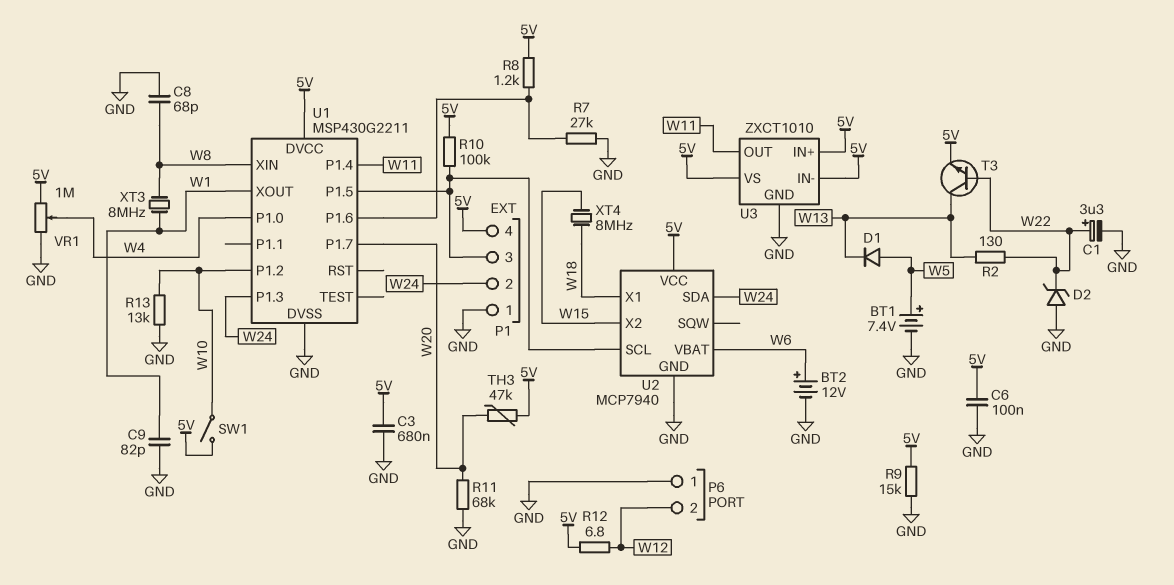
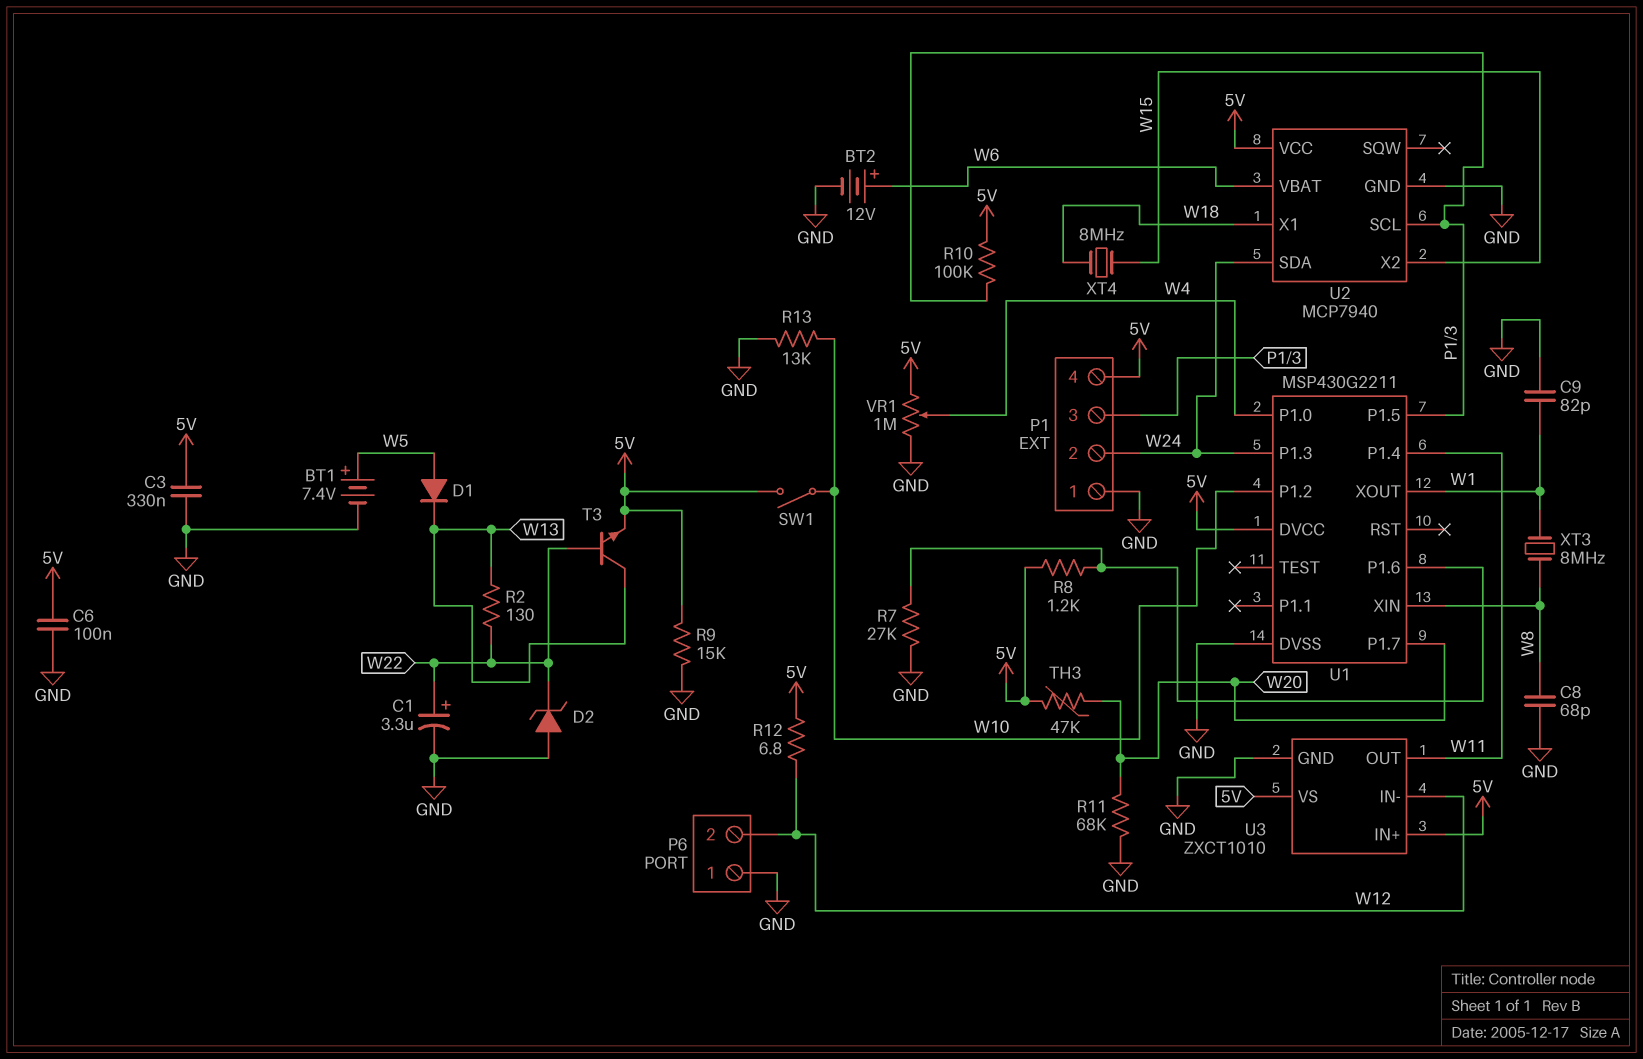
C3: 680nF (5V, GND) -> 330nF (5V, GND)
U3 pin IN-: 5V -> W12

